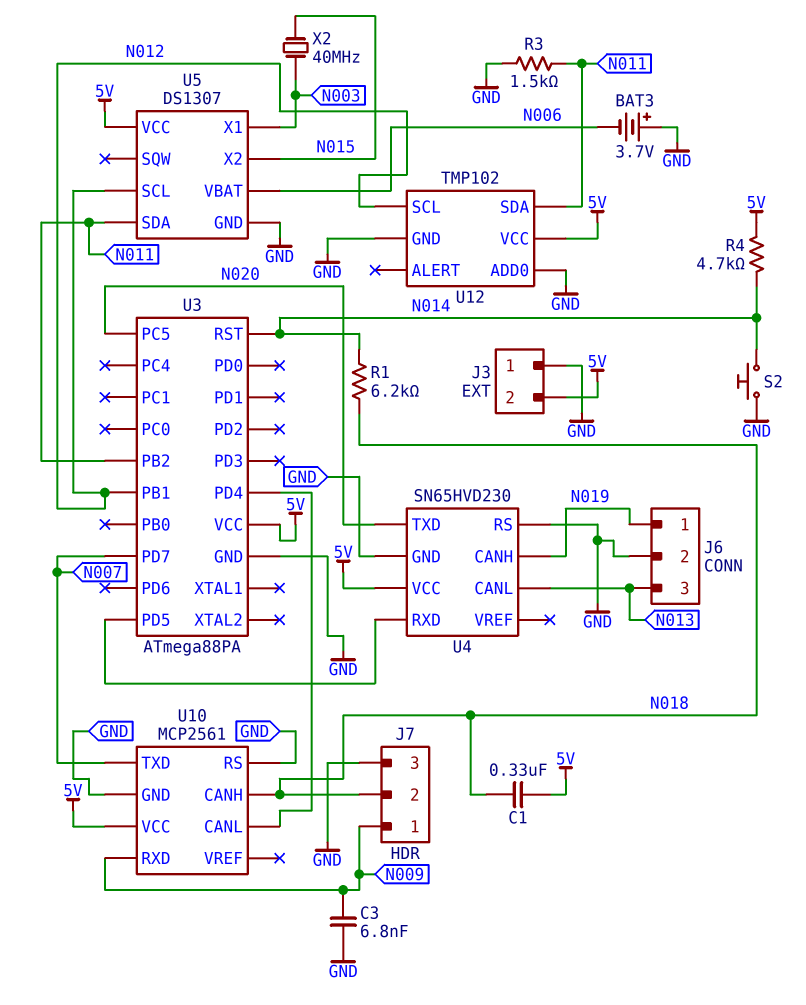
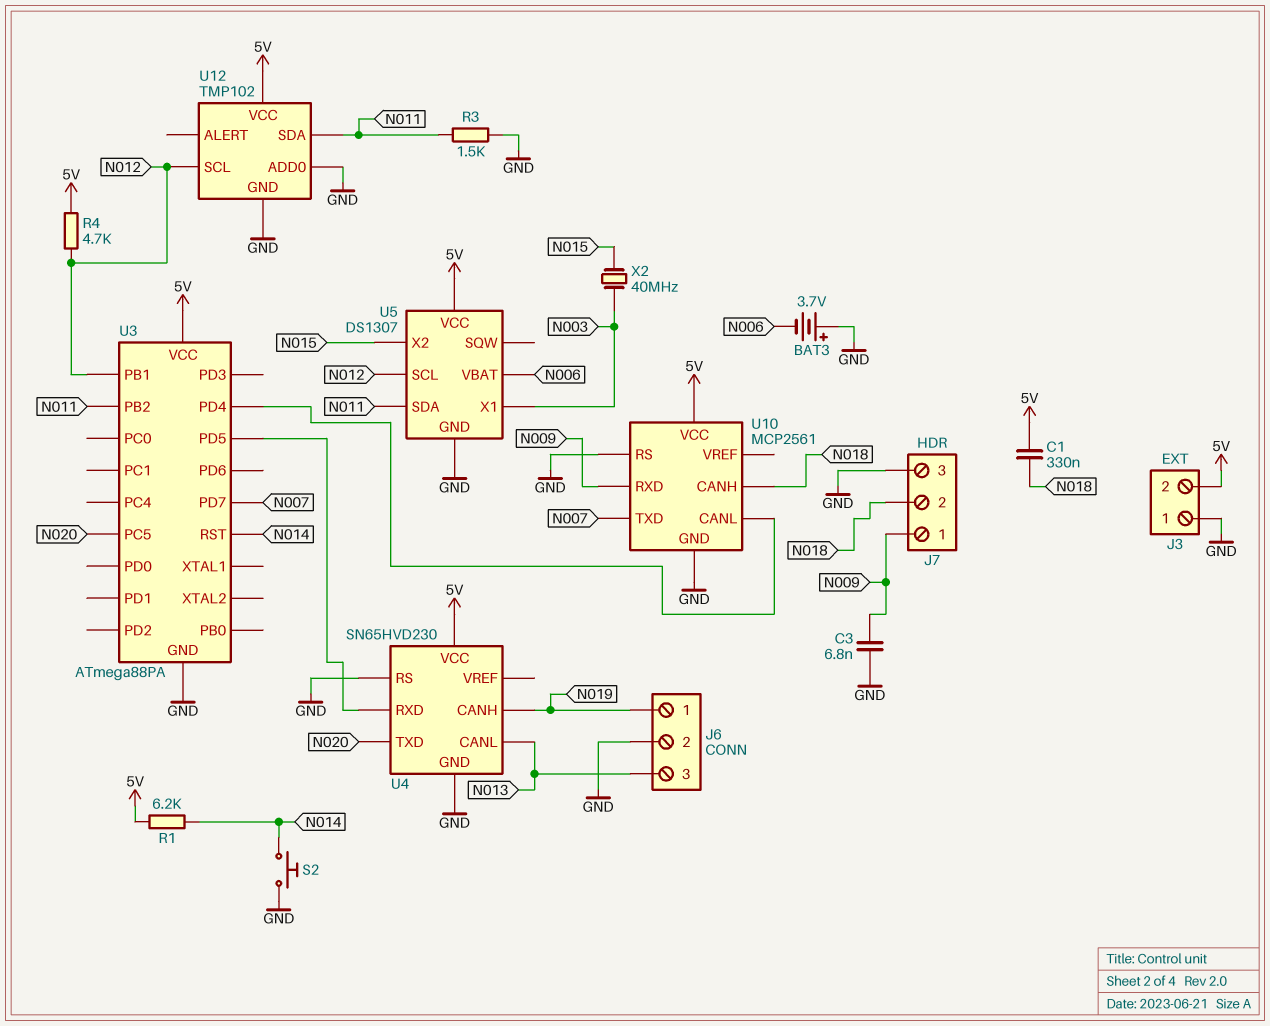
R1: 6.2k (N014, N018) -> 6.2k (5V, N014)
R4: 4.7k (5V, N014) -> 4.7k (5V, N012)

